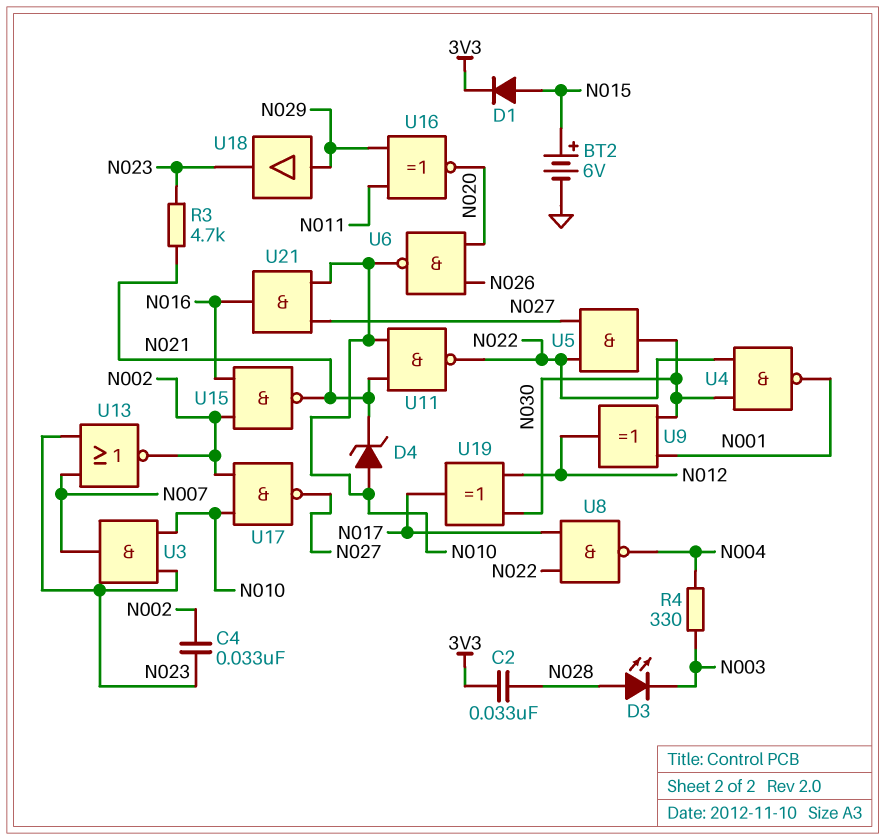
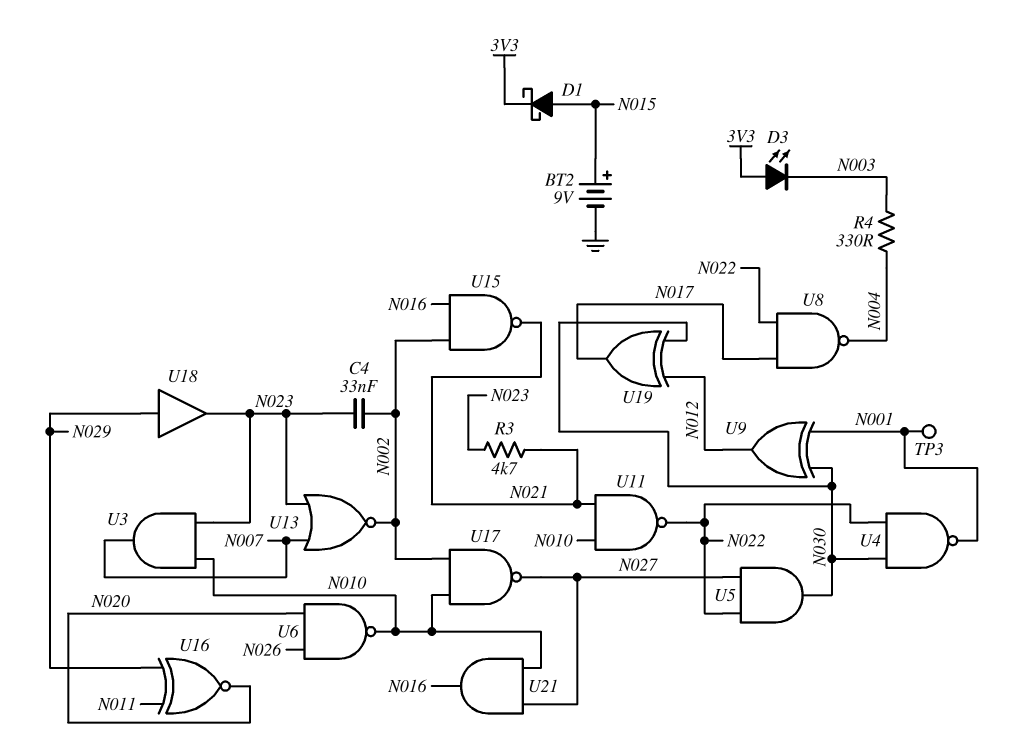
BT2: 6V (plus N015, minus GND) -> 9V (plus N015, minus GND)
C2: 33nF (3V3, N028) -> none
D1: diode (A N015, K 3V3) -> schottky (A N015, K 3V3)
D3: LED (A N028, K N003) -> LED (A 3V3, K N003)
D4: zener (A N010, K N021) -> none
TP3: none -> test point (N001)

